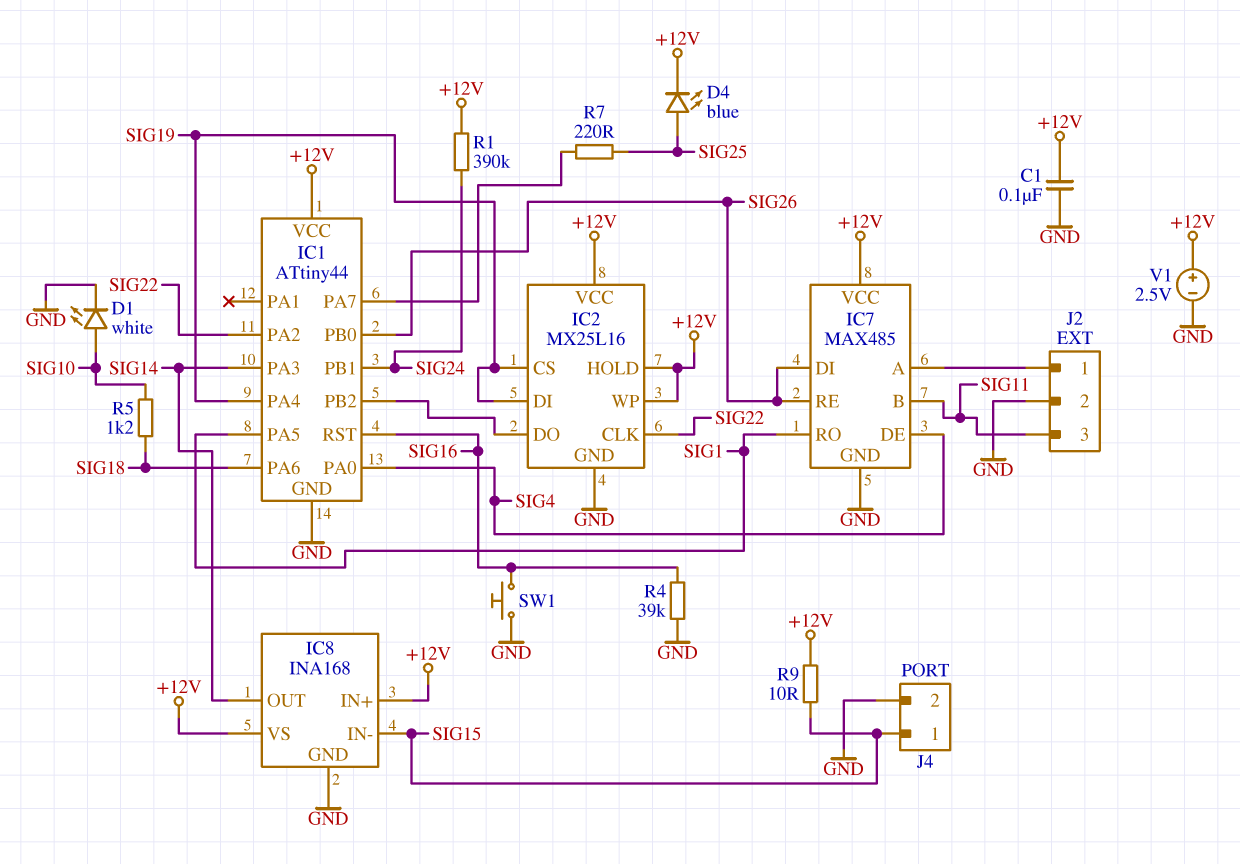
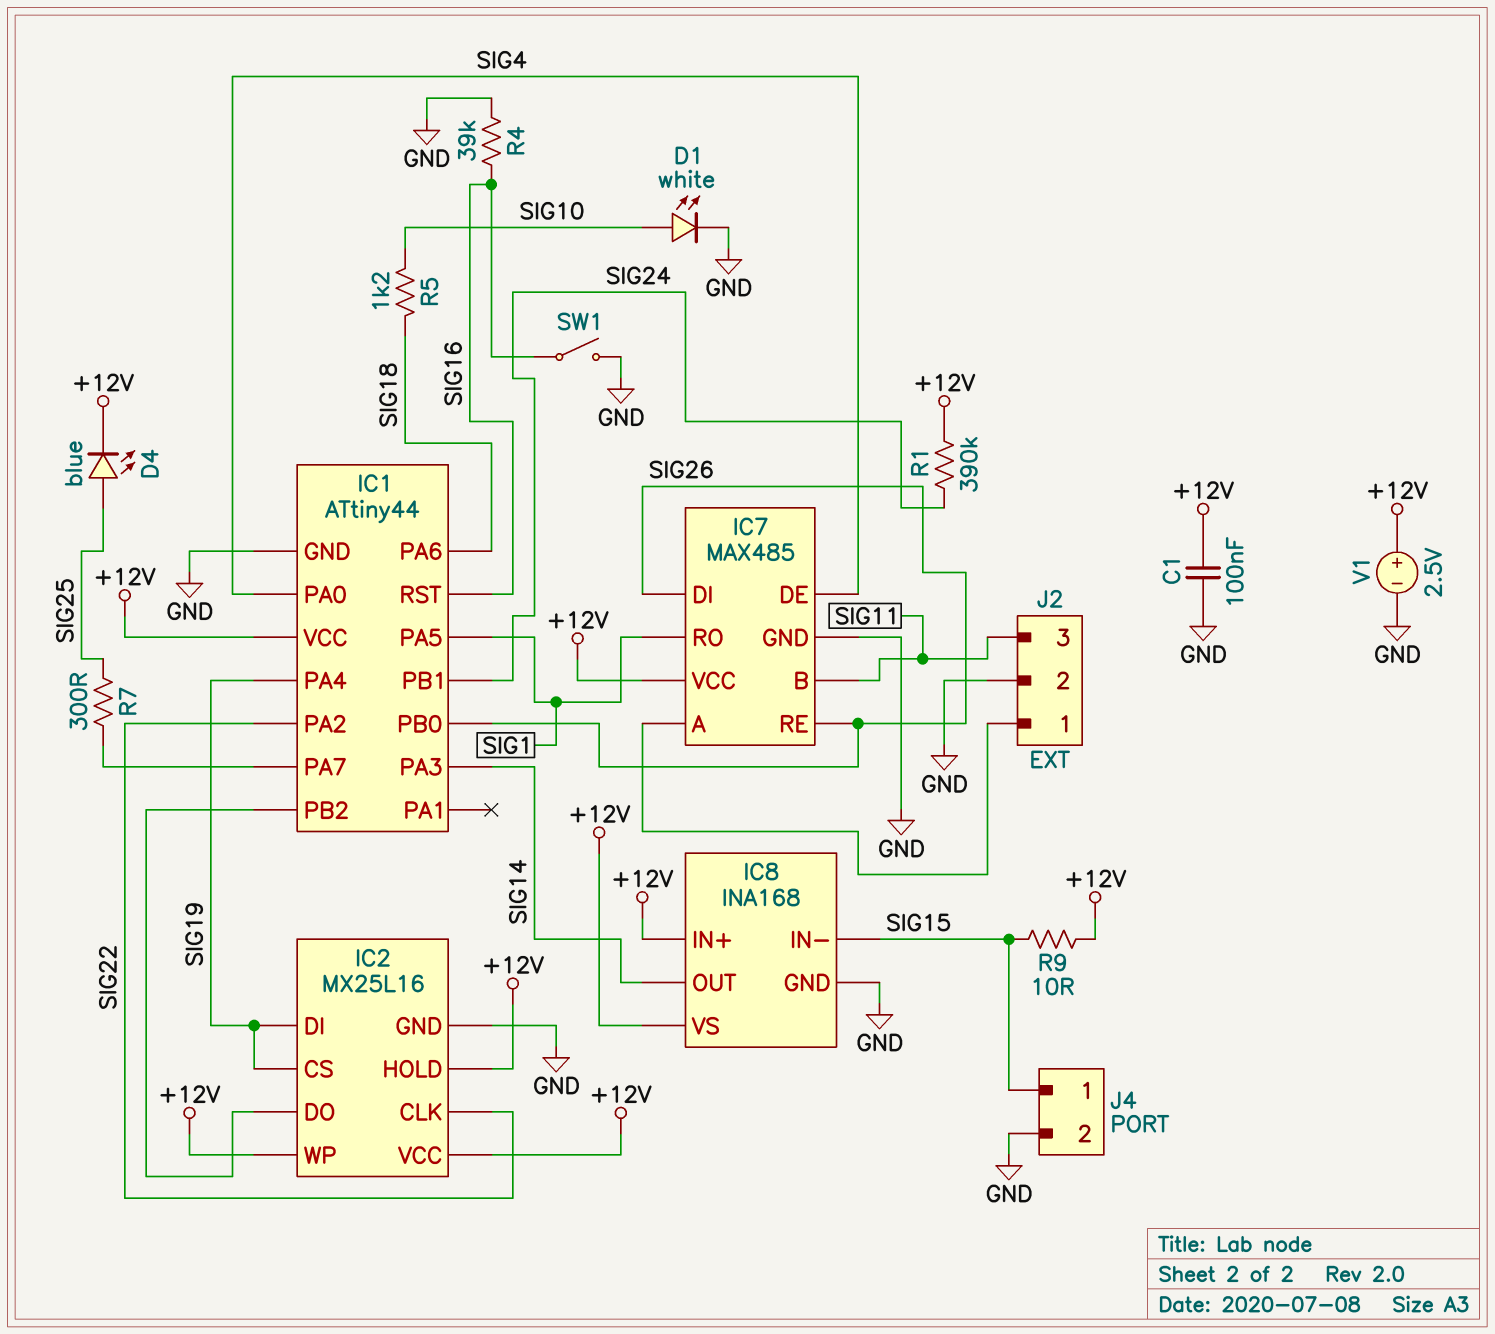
R7: 220 (IC1/PA7, SIG25) -> 300 (IC1/PA7, SIG25)
SW1: button (GND, SIG16) -> switch (GND, SIG16)

